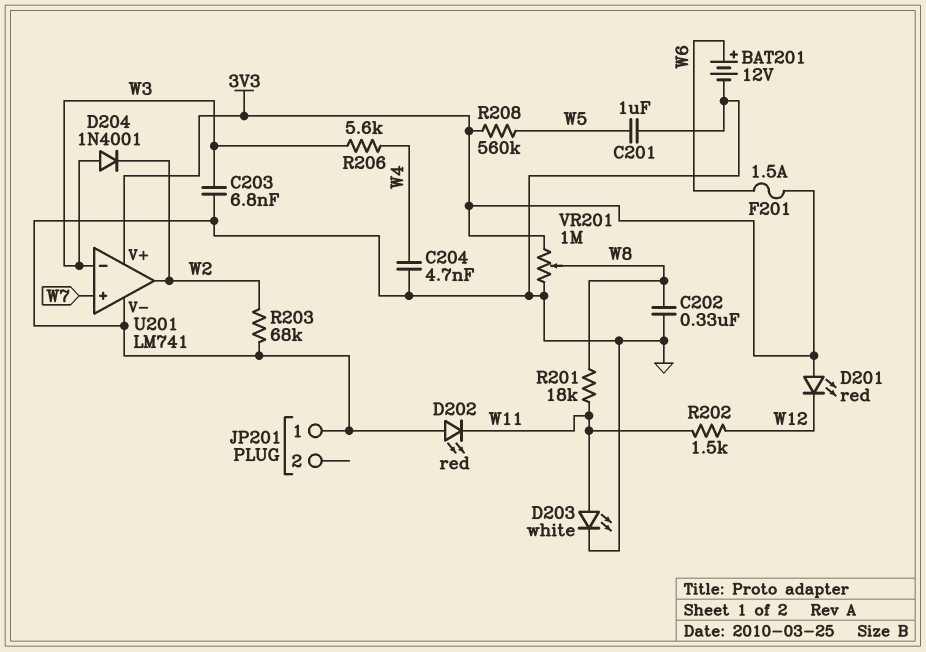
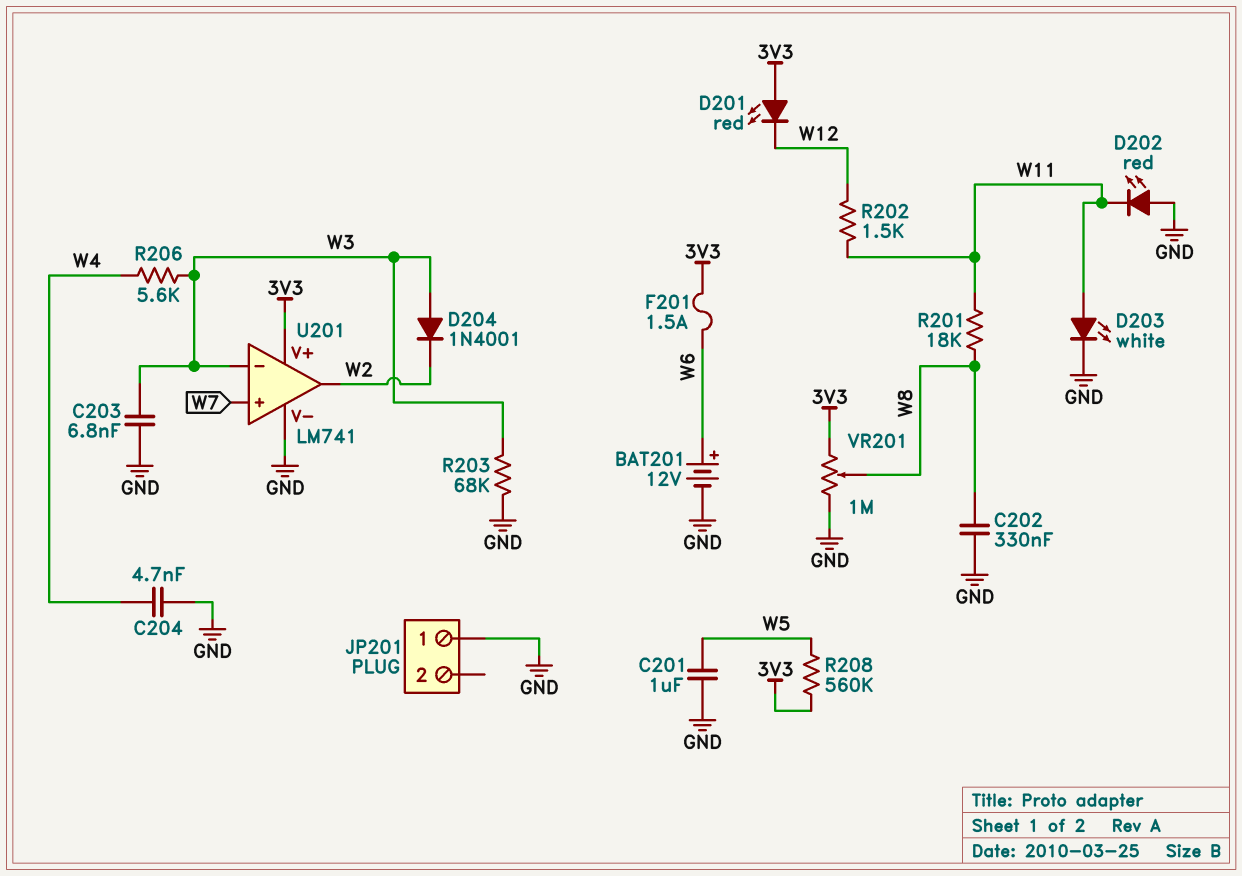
R203: 68k (GND, W2) -> 68k (GND, W3)

